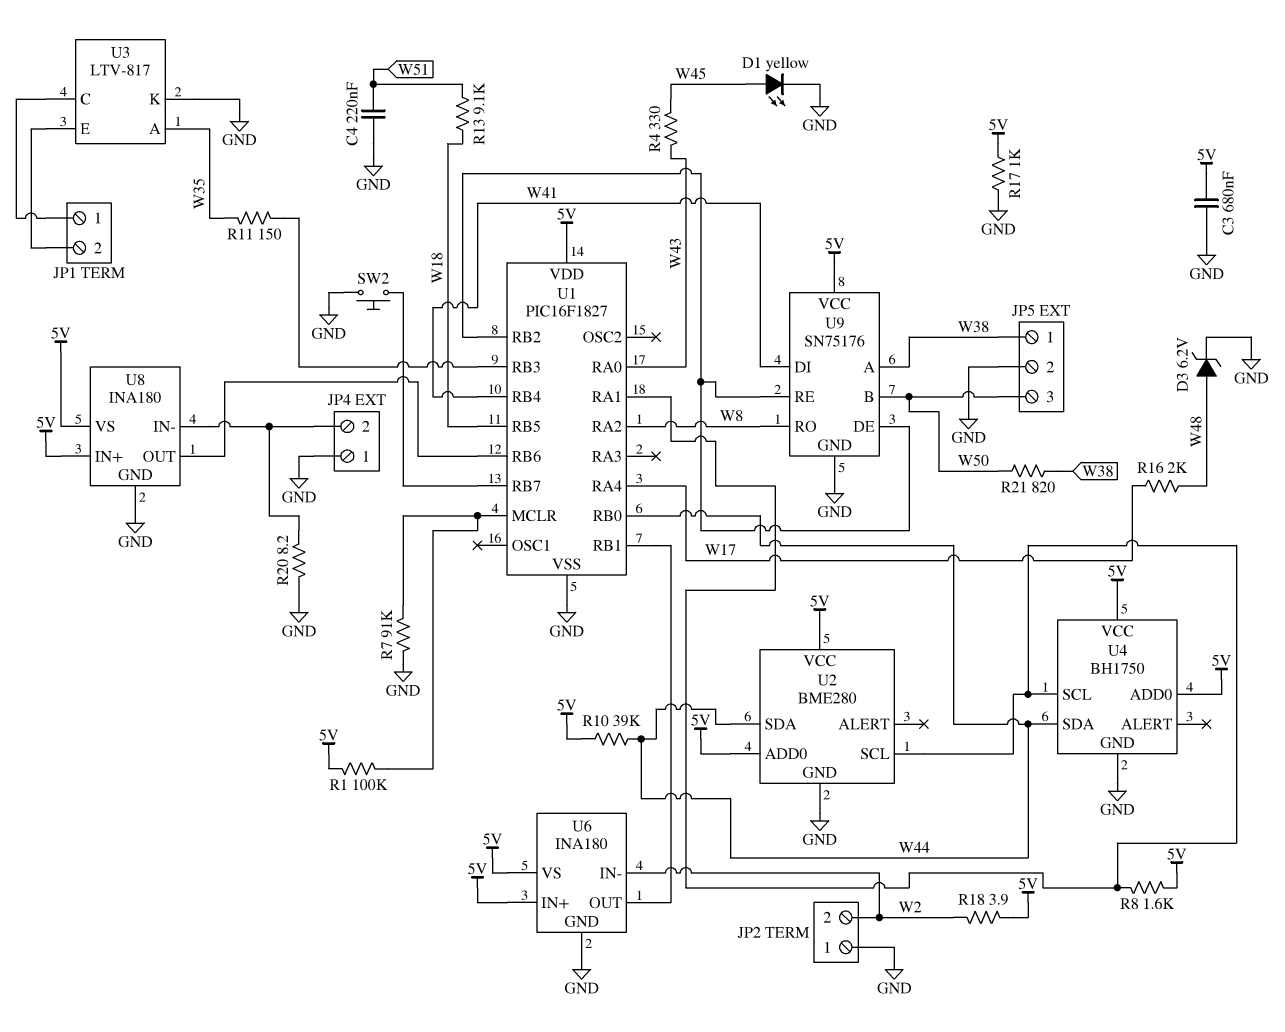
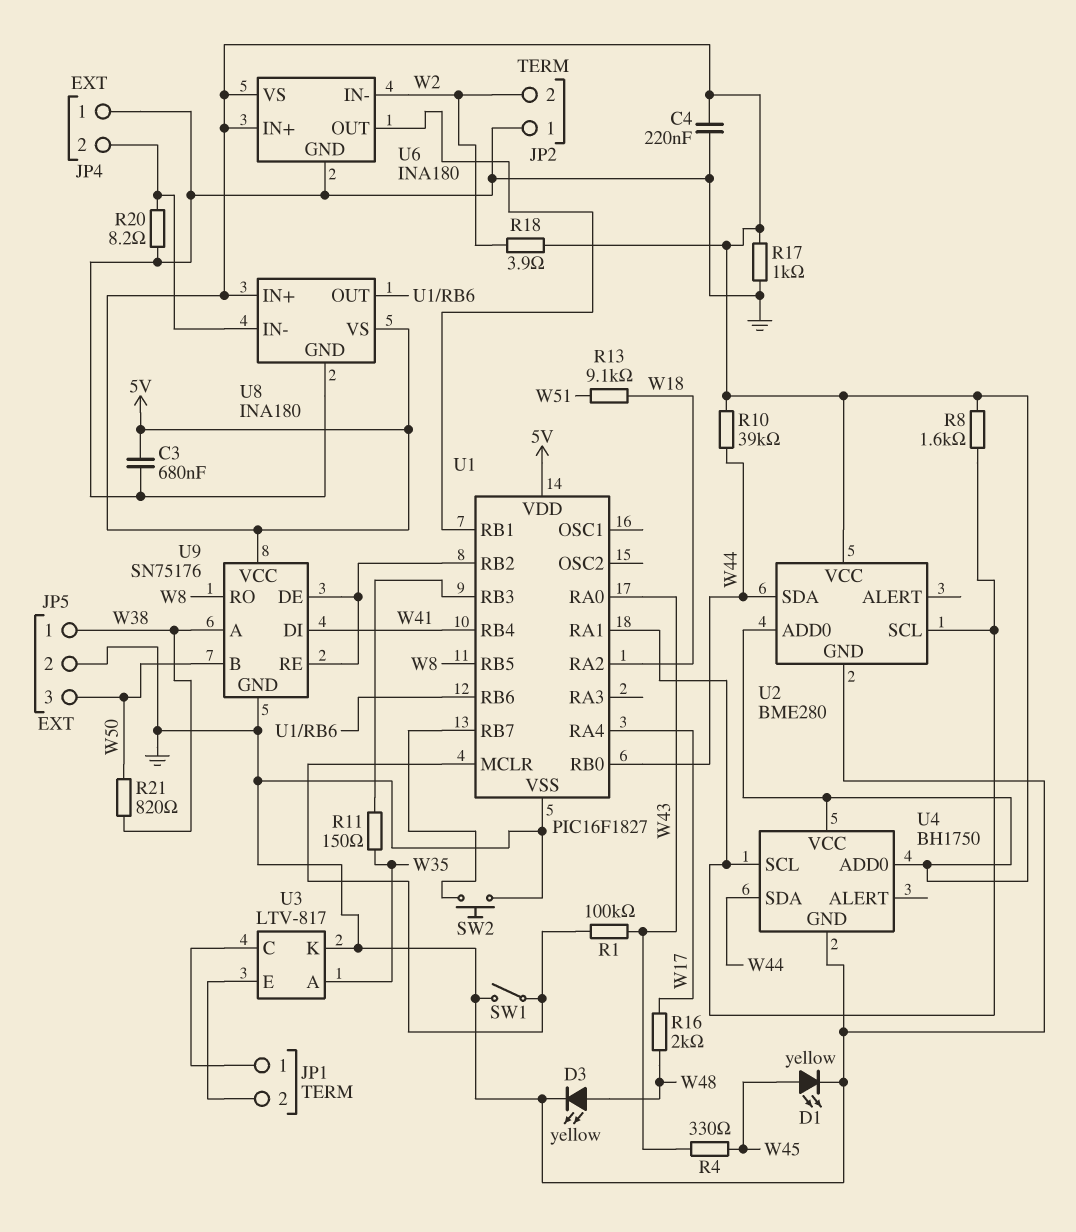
C4: 220nF (GND, W51) -> 220nF (5V, GND)
D3: zener 6.2V (A W48, K GND) -> LED yellow (A W48, K GND)
R1: 100k (5V, U1/MCLR) -> 100k (U1/MCLR, W43)
R7: 91k (GND, U1/MCLR) -> none
SW1: none -> switch (GND, U1/MCLR)
U1 pin RA2: W8 -> W18
U1 pin RB5: W18 -> W8

